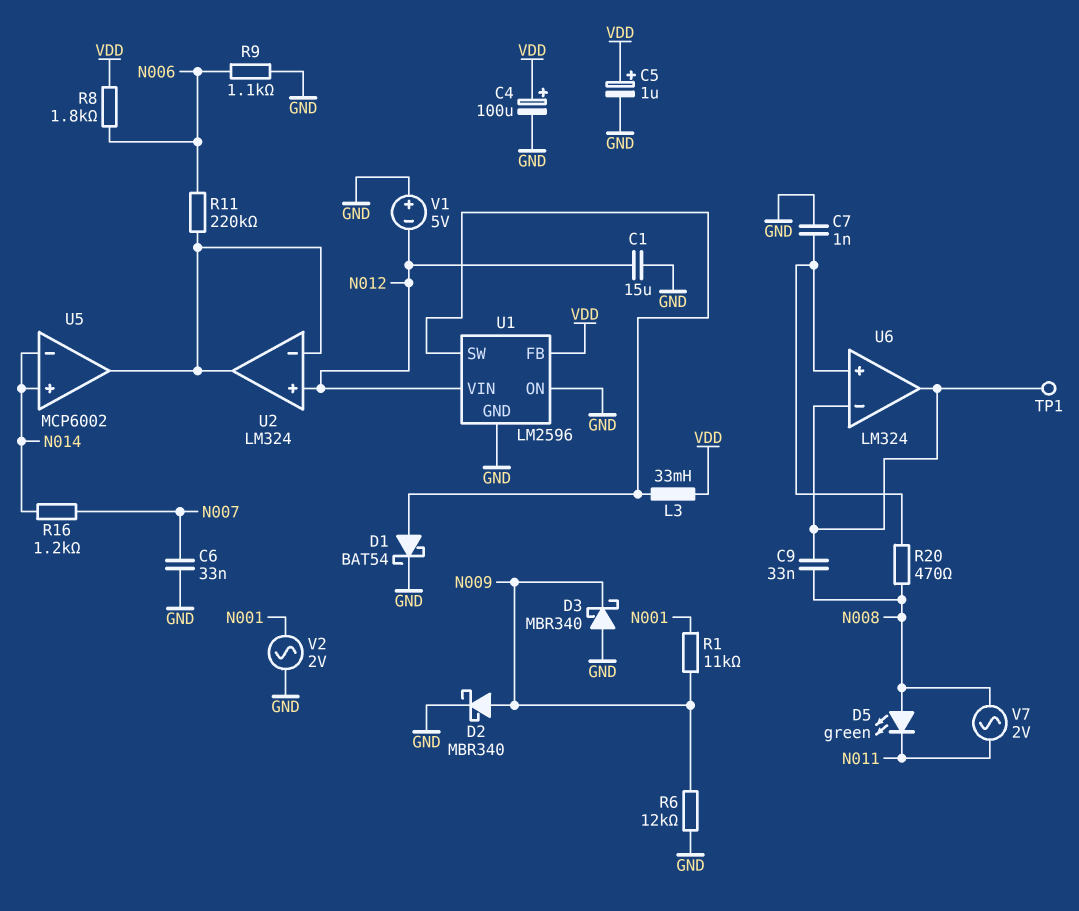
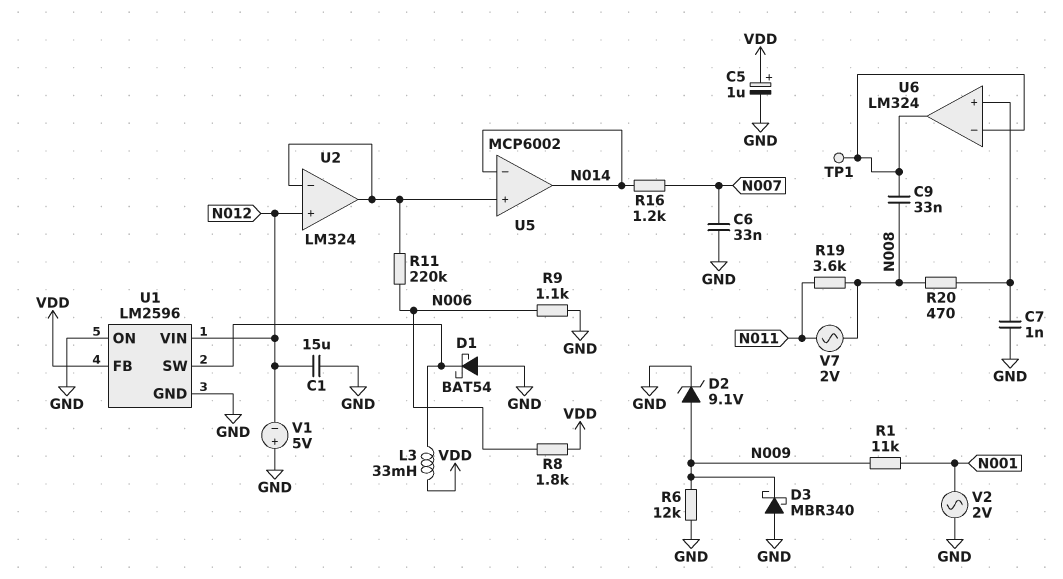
C4: 100uF (plus VDD, minus GND) -> none
D1: schottky BAT54 (A U1/SW, K GND) -> schottky BAT54 (A GND, K U1/SW)
D2: schottky MBR340 (A N009, K GND) -> zener 9.1V (A N009, K GND)
D5: LED green (A N008, K N011) -> none
R19: none -> 3.6k (N008, N011)
U5 pin in+: N014 -> U2/in-
U5 pin out: U2/in- -> N014

